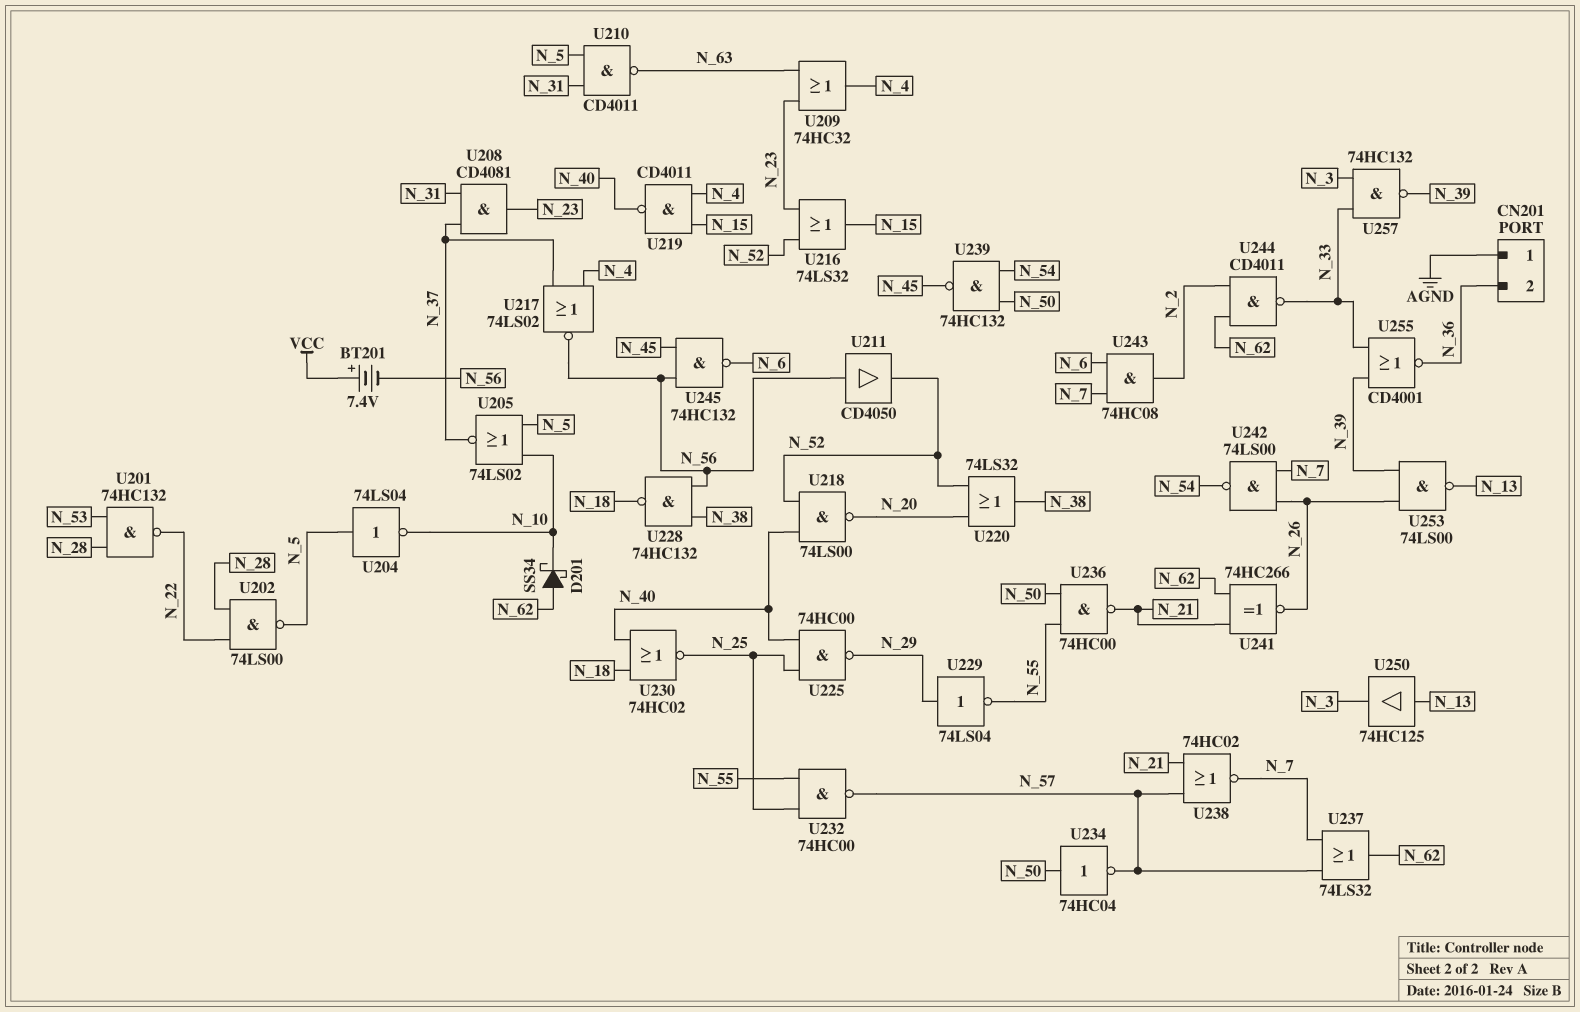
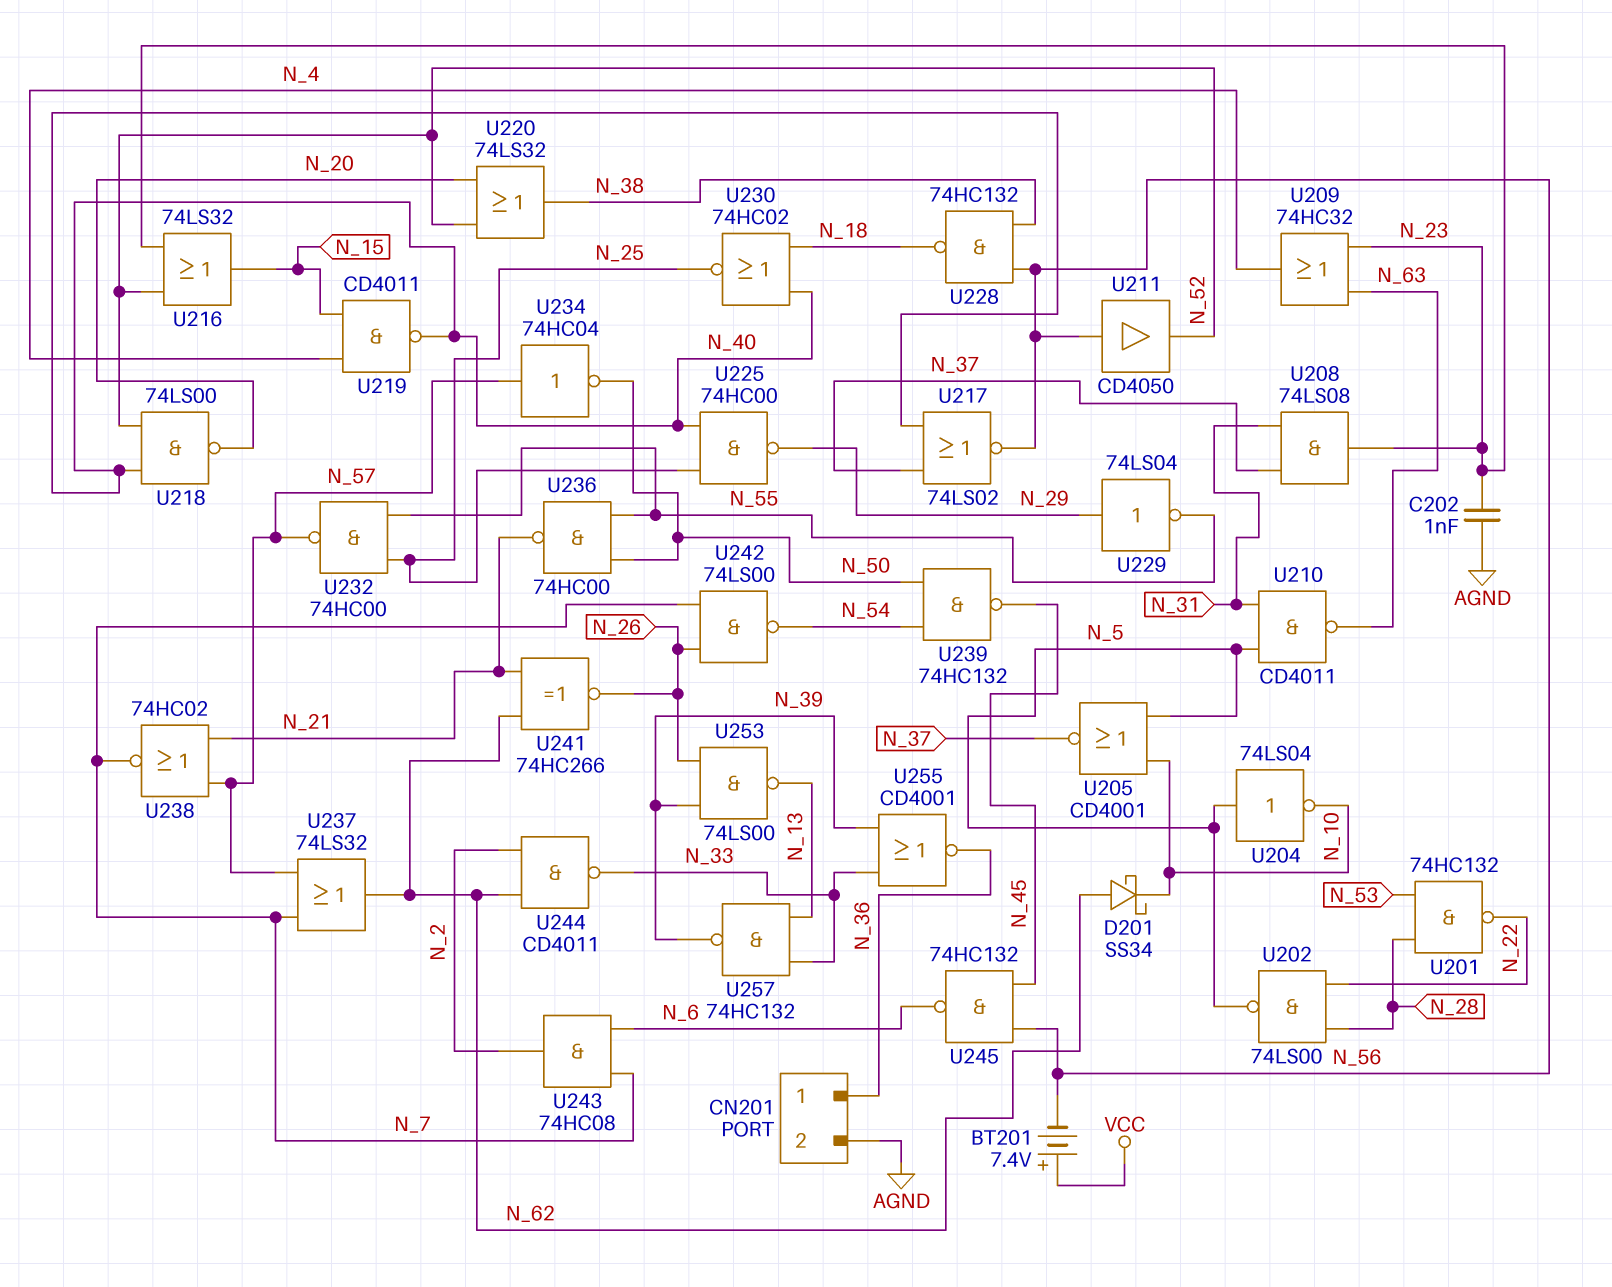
C202: none -> 1nF (AGND, N_23)
CN201 pin 1: AGND -> N_36
CN201 pin 2: N_36 -> AGND
U205: NOR 74LS02 (in N_5, in N_10, out N_37) -> NOR CD4001 (in N_5, in N_10, out N_37)
U208: AND CD4081 (in N_31, in N_37, out N_23) -> AND 74LS08 (in N_31, in N_37, out N_23)
U217: NOR 74LS02 (in N_4, in N_37, out N_56) -> NOR 74LS02 (in N_37, in N_40, out N_56)
U234: NOT 74HC04 (in N_50, out N_57) -> NOT 74HC04 (in N_57, out N_50)
U250: buffer 74HC125 (in N_13, out N_3) -> none
U257: NAND 74HC132 (in N_3, in N_33, out N_39) -> NAND 74HC132 (in N_13, in N_33, out N_39)

